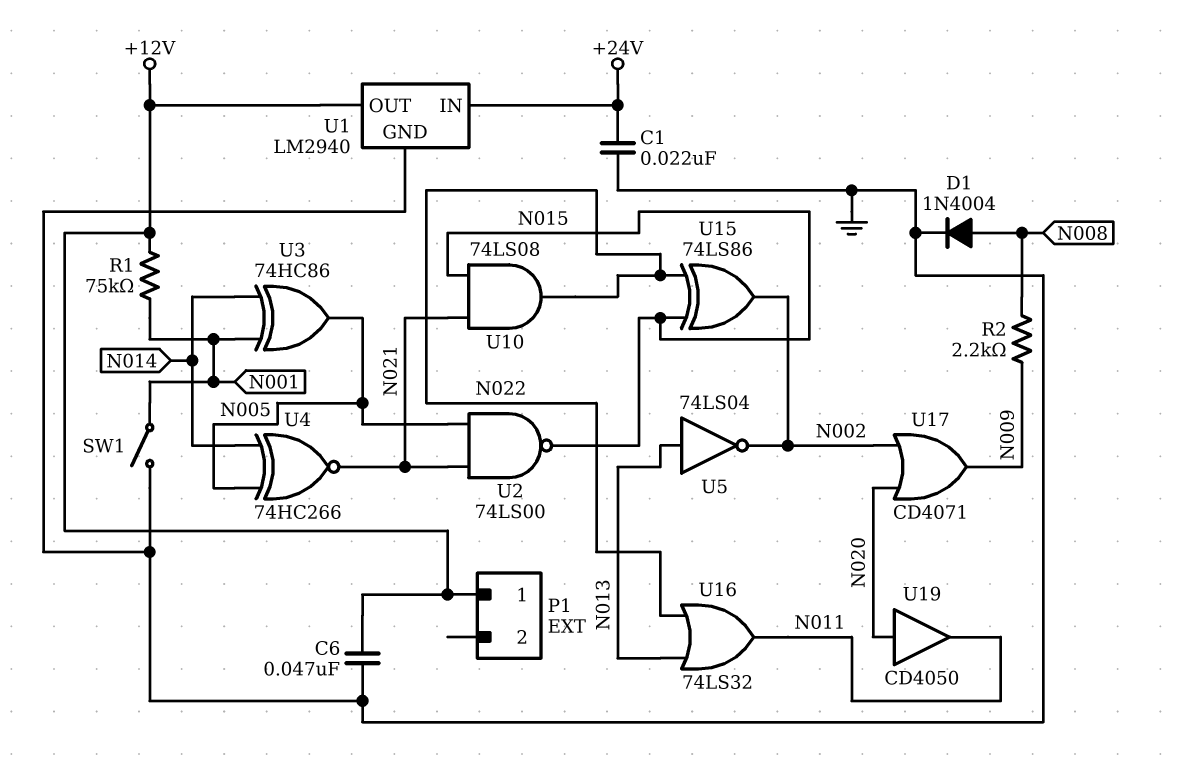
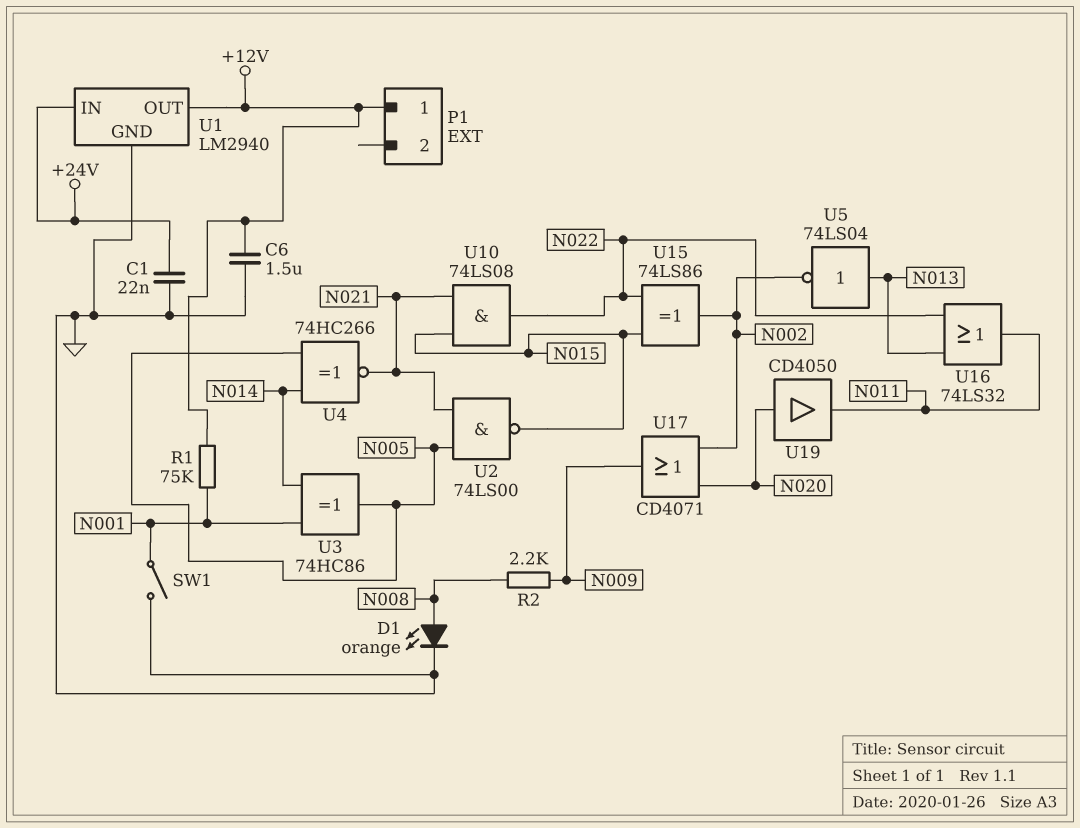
C6: 47nF (+12V, GND) -> 1.5uF (+12V, GND)
D1: diode 1N4004 (A N008, K GND) -> LED orange (A N008, K GND)

